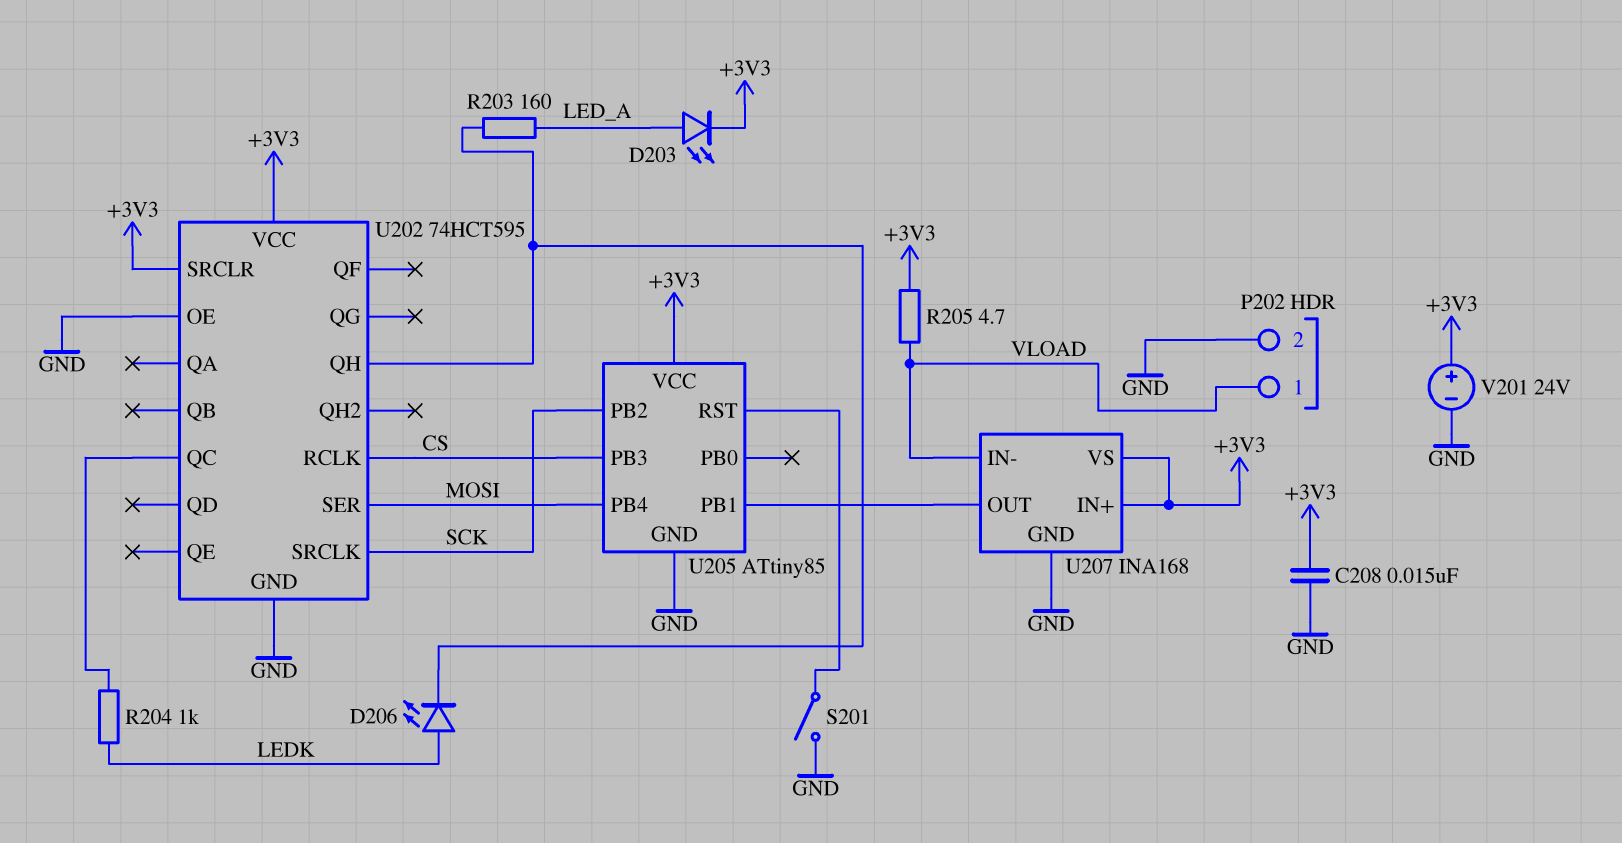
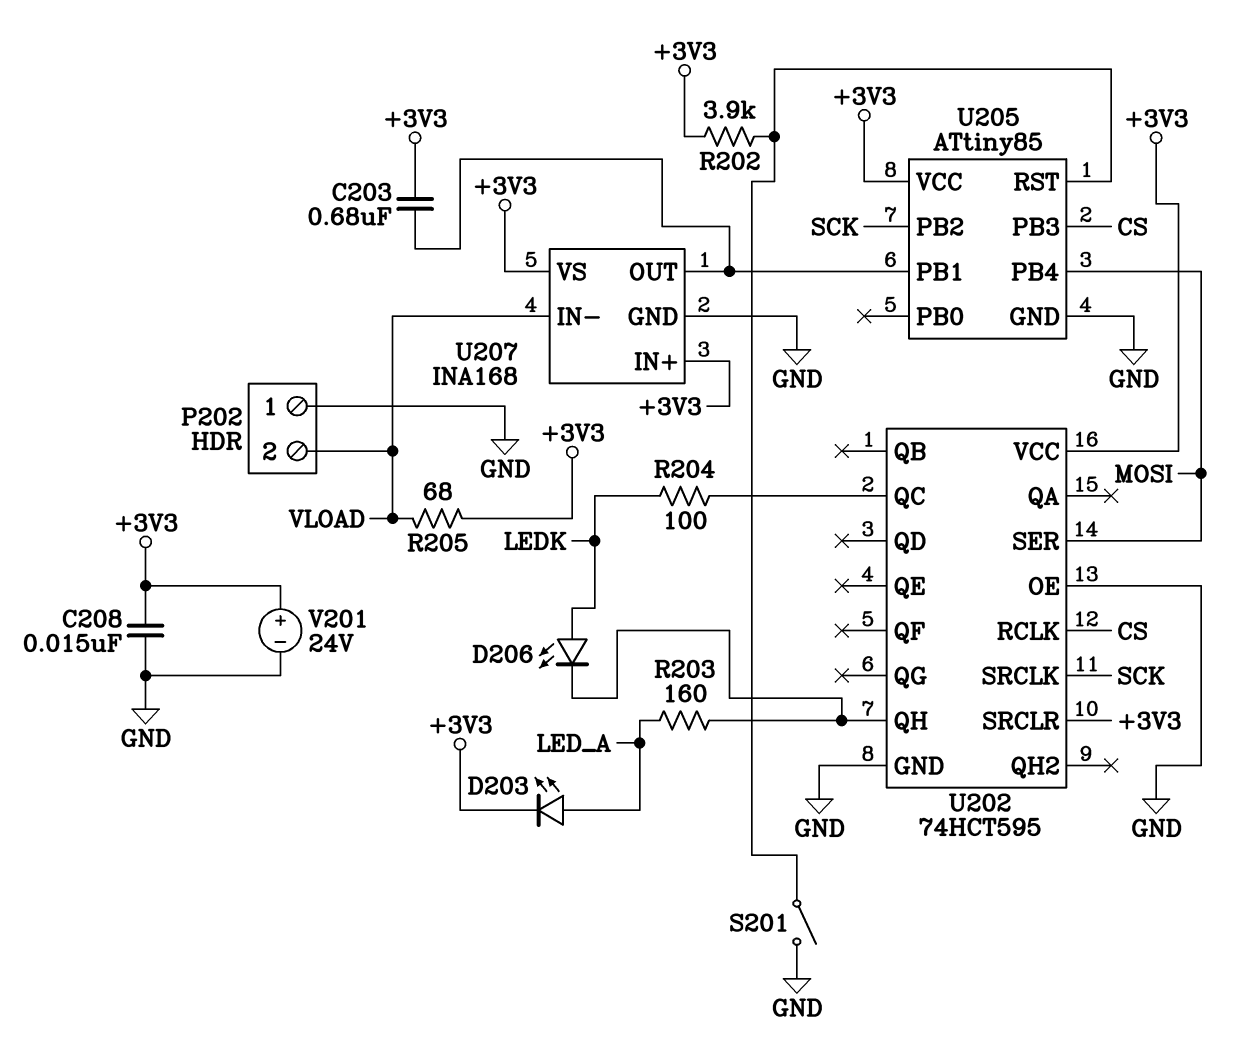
C203: none -> 680nF (+3V3, U205/PB1)
P202 pin 1: VLOAD -> GND
P202 pin 2: GND -> VLOAD
R202: none -> 3.9k (+3V3, U205/RST)
R204: 1k (LEDK, U202/QC) -> 100 (LEDK, U202/QC)
R205: 4.7 (+3V3, VLOAD) -> 68 (+3V3, VLOAD)

